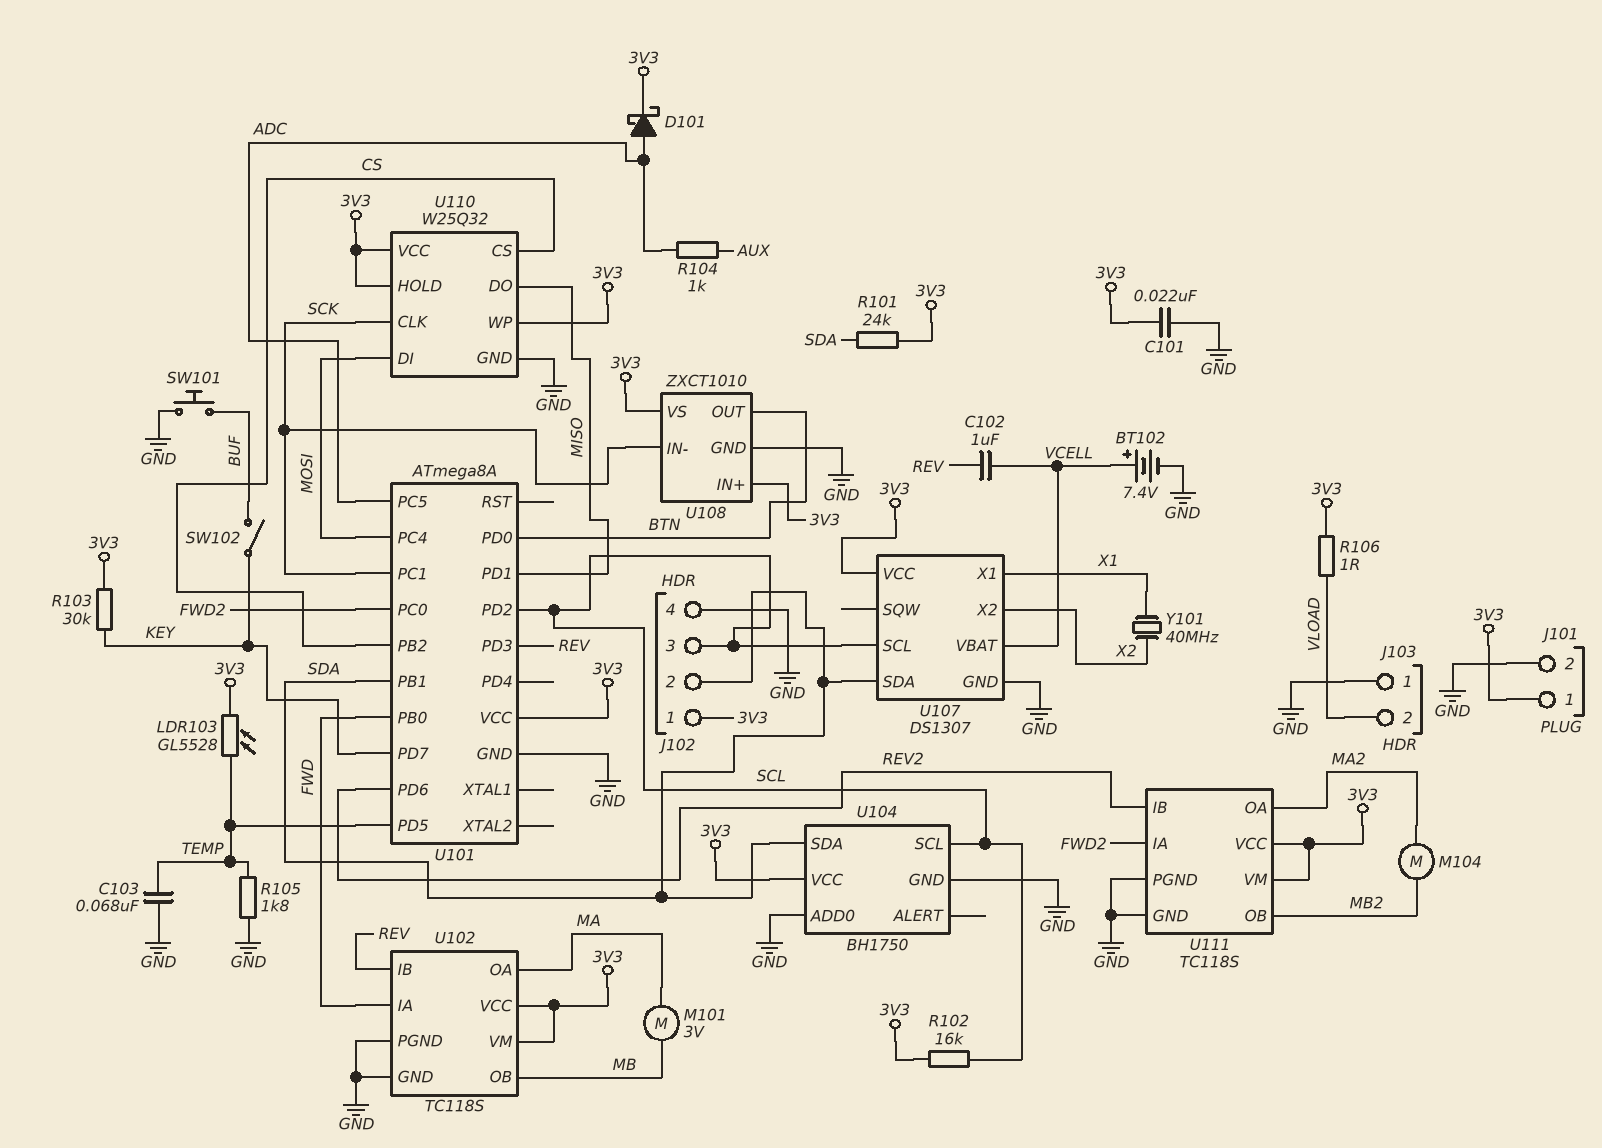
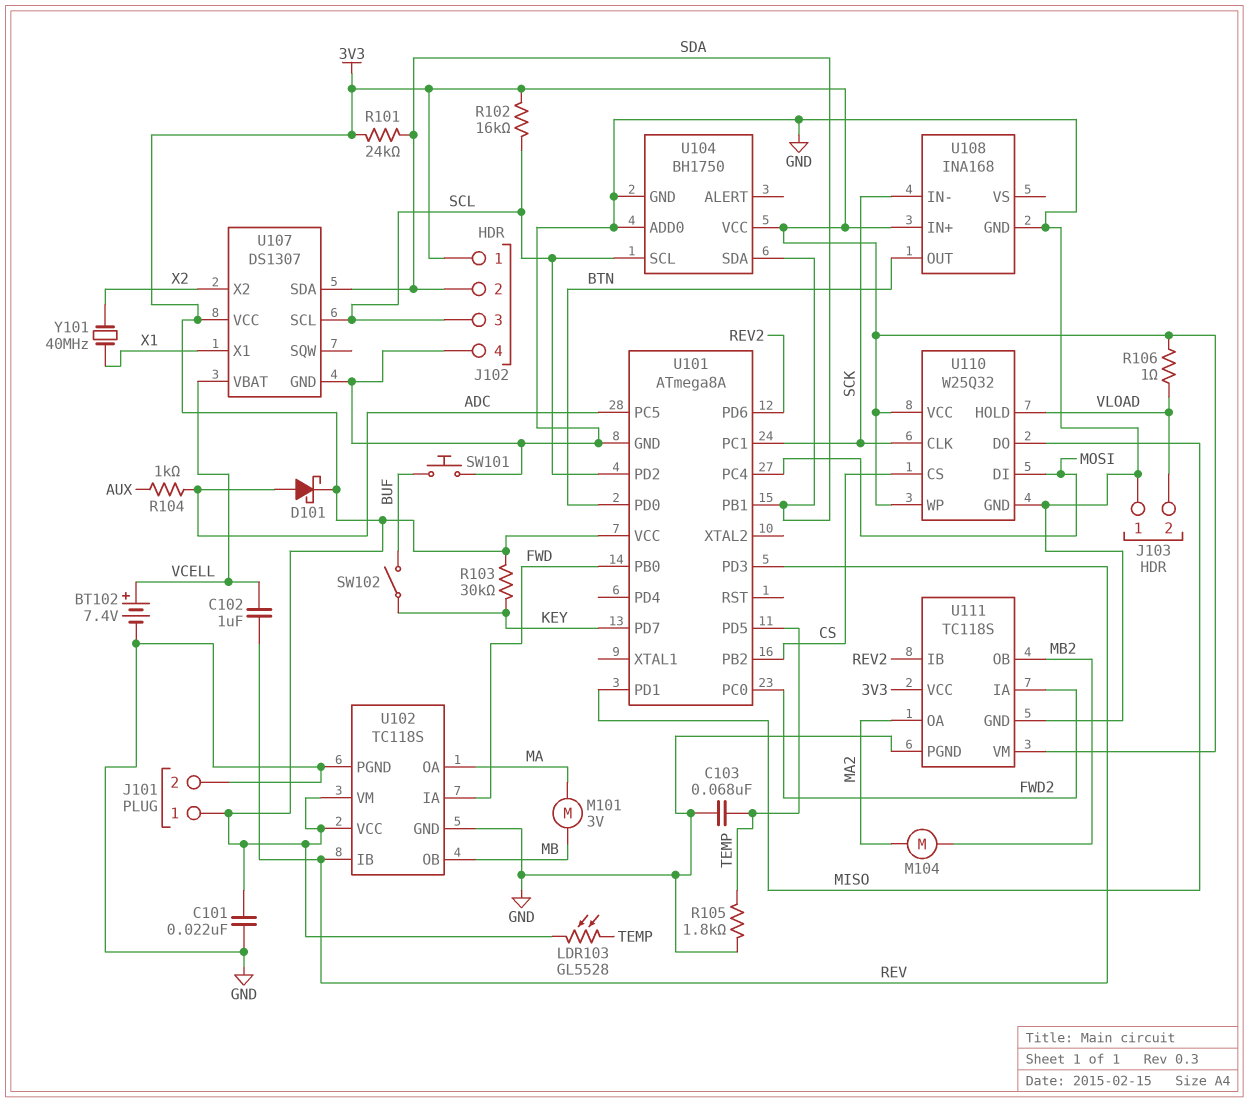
U108: ZXCT1010 -> INA168
U108 pin VS: 3V3 -> none
U110 pin HOLD: 3V3 -> VLOAD

